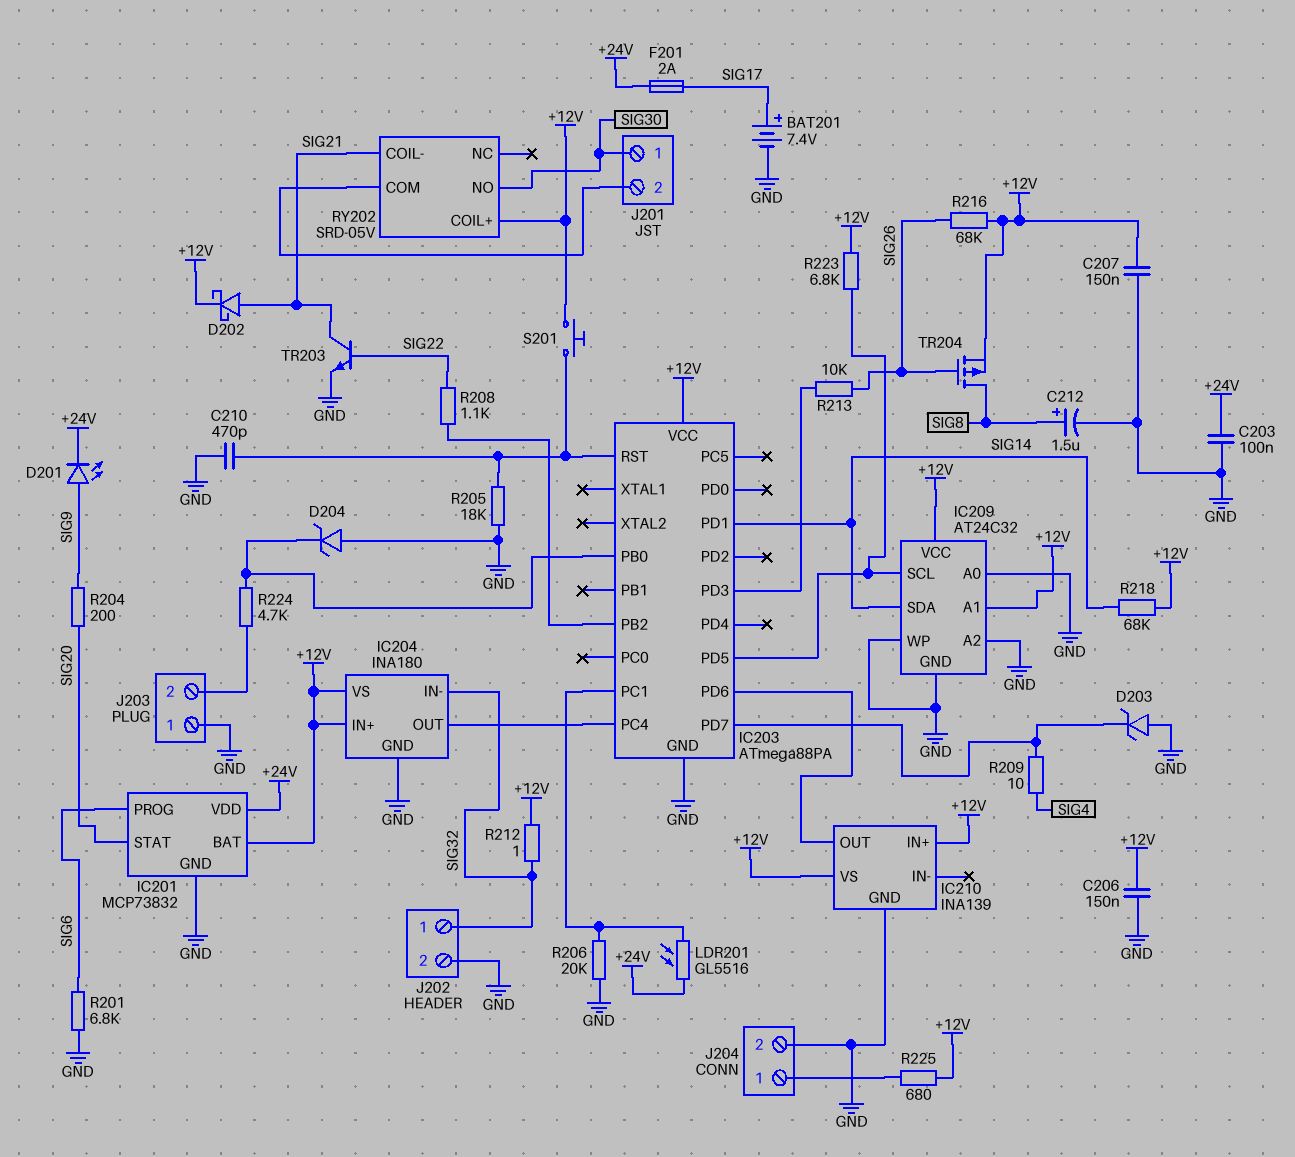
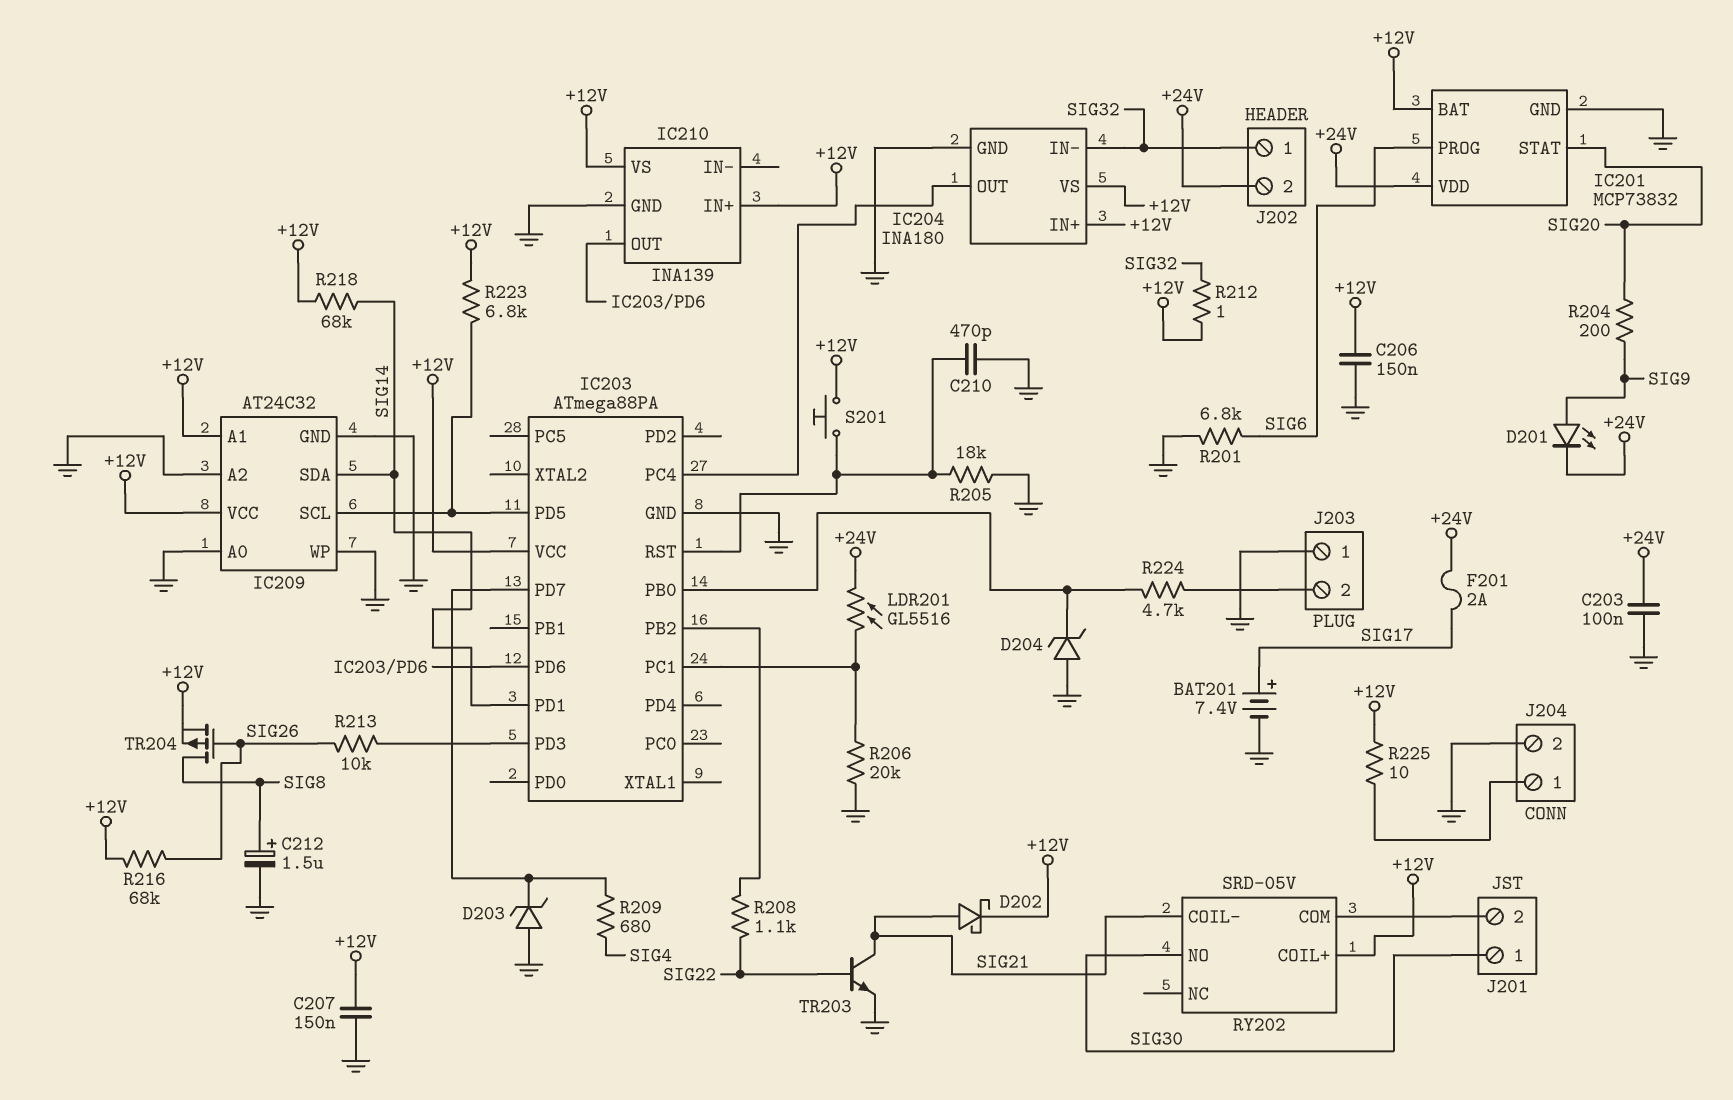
J202 pin 2: GND -> +24V
R209: 10 (IC203/PD7, SIG4) -> 680 (IC203/PD7, SIG4)
R225: 680 (+12V, J204/1) -> 10 (+12V, J204/1)

